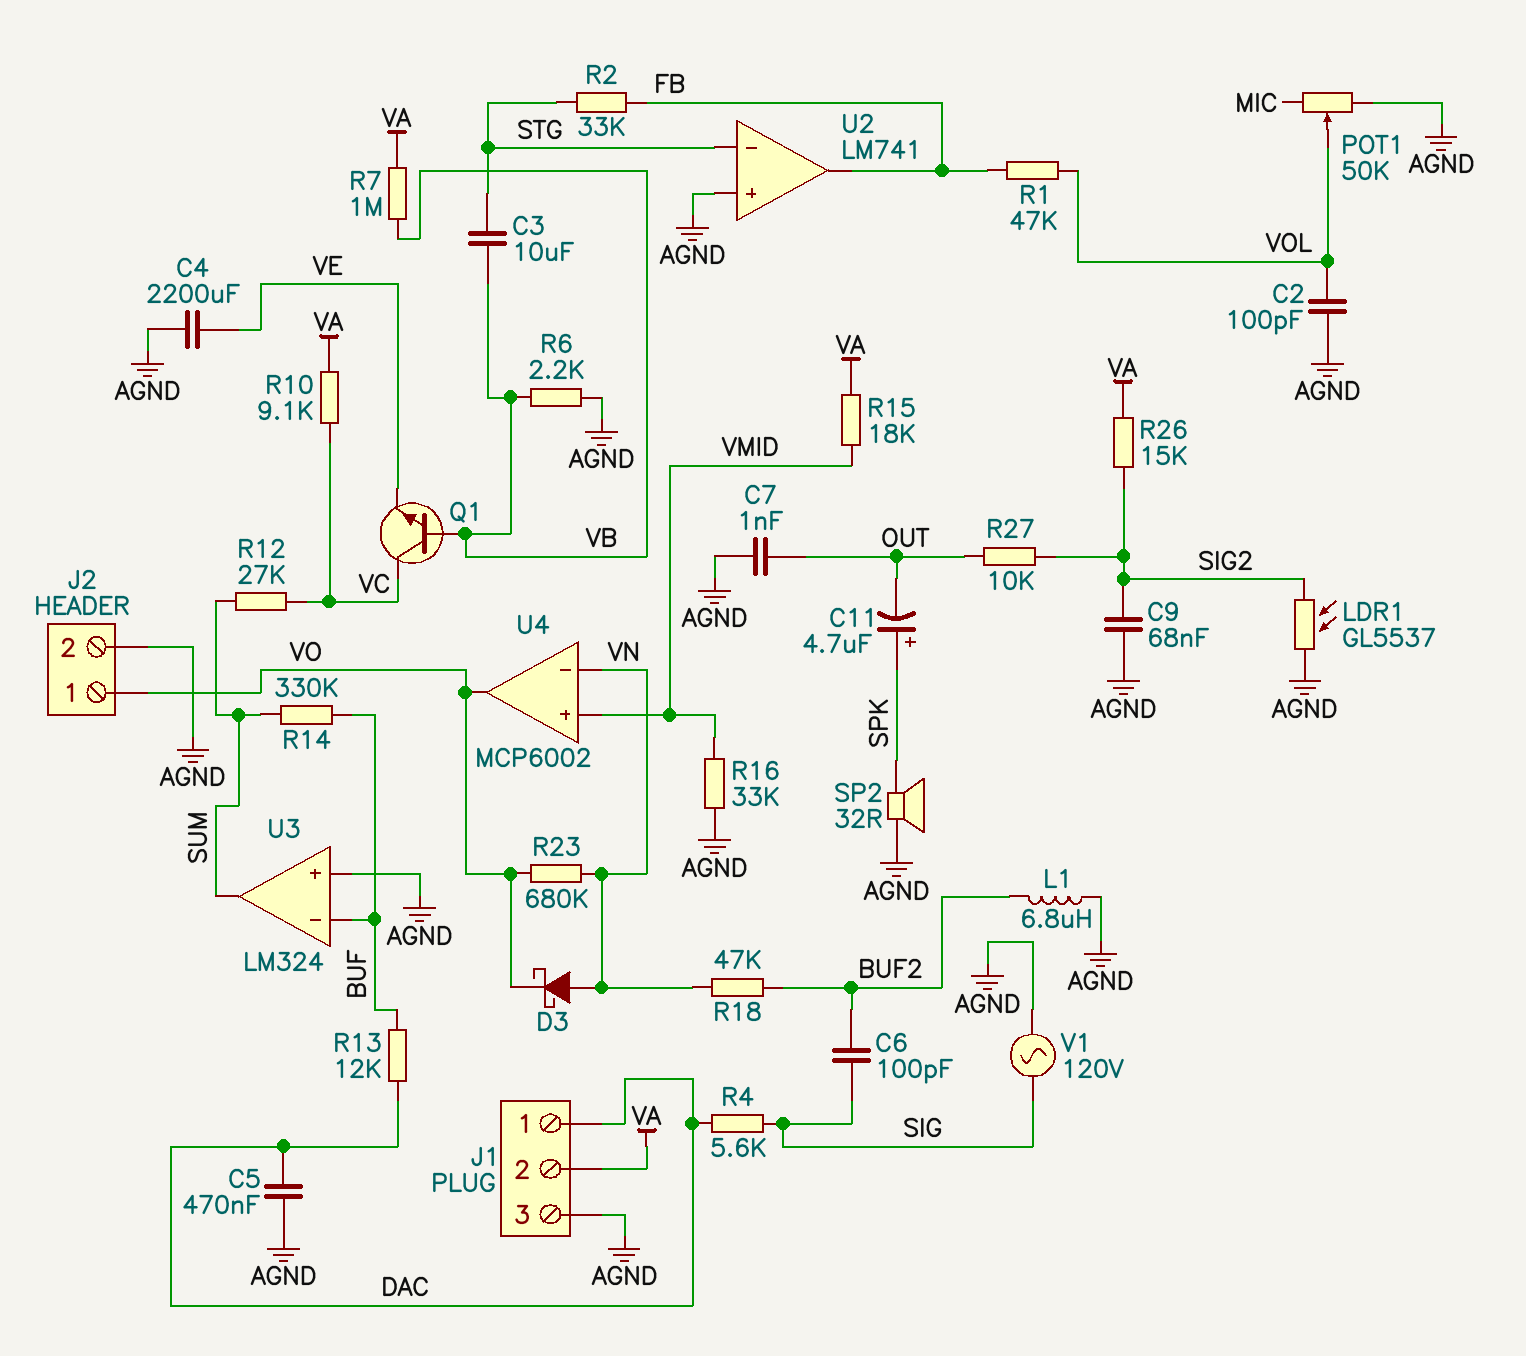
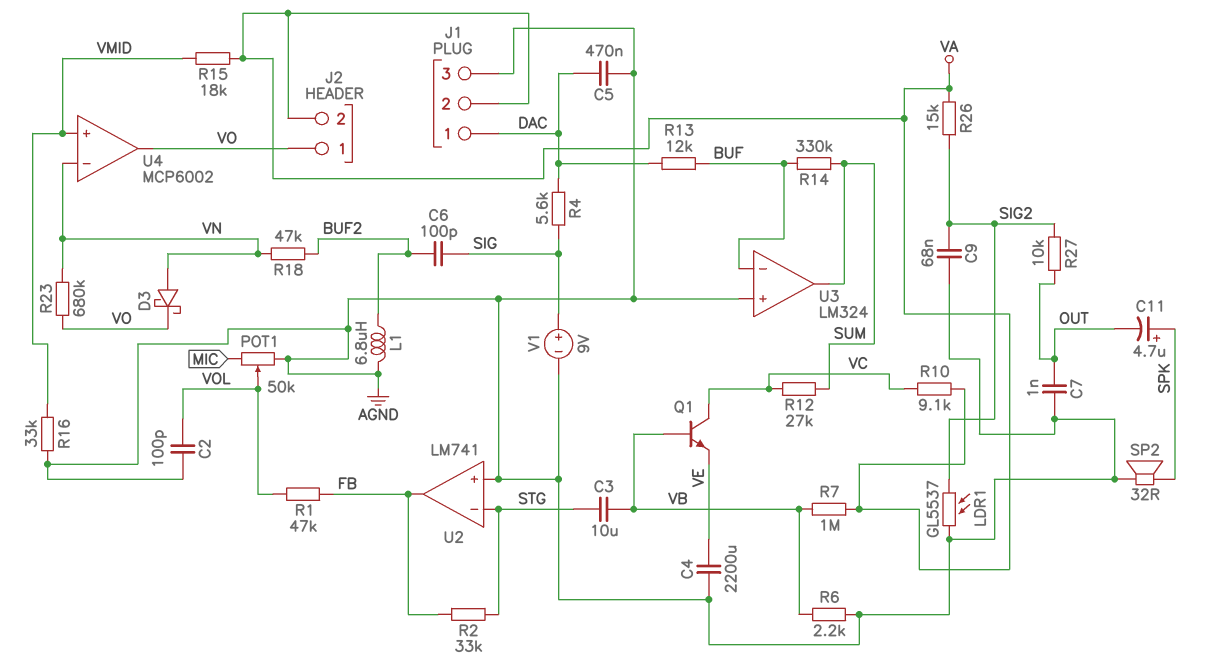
J2 pin 2: AGND -> VA
V1: AC 120V (AGND, SIG) -> 9V (plus SIG, minus AGND)

